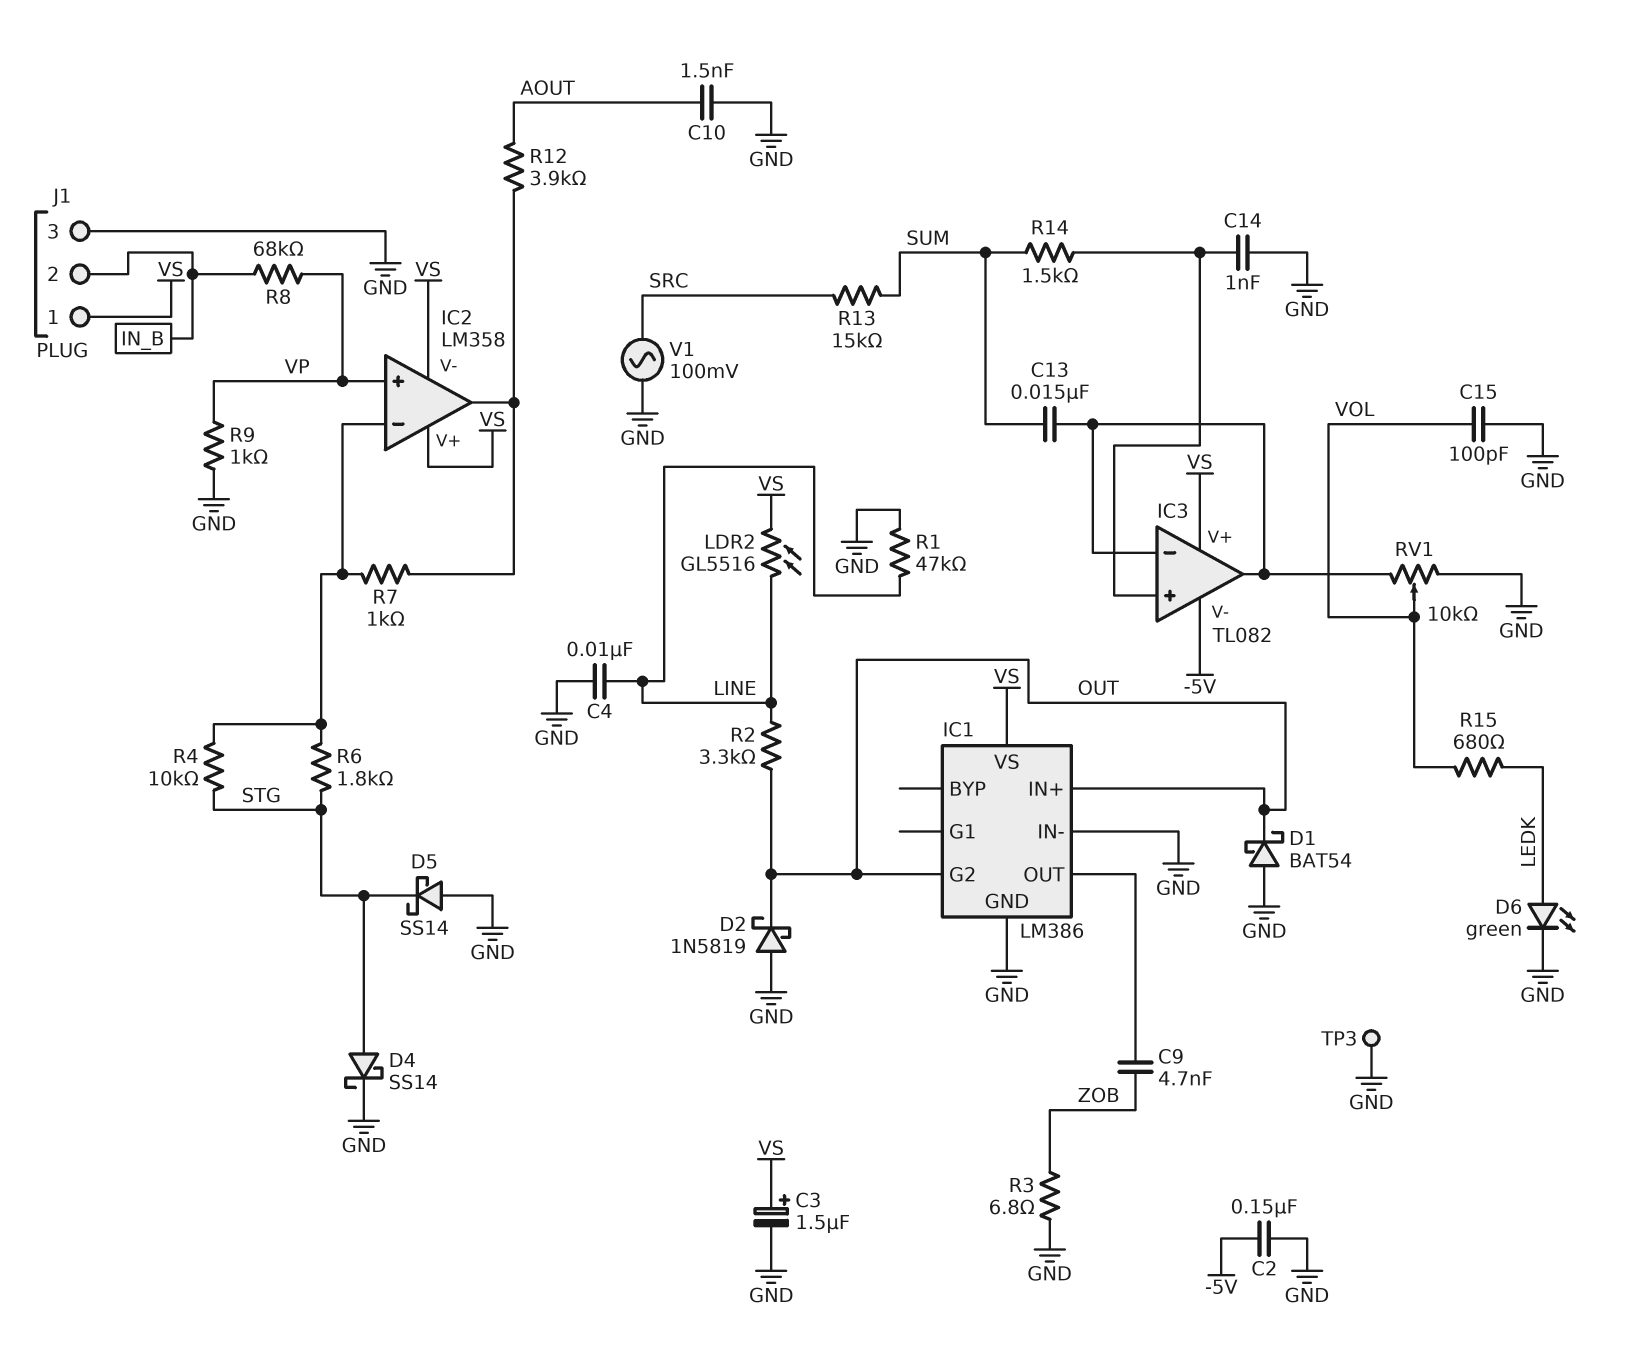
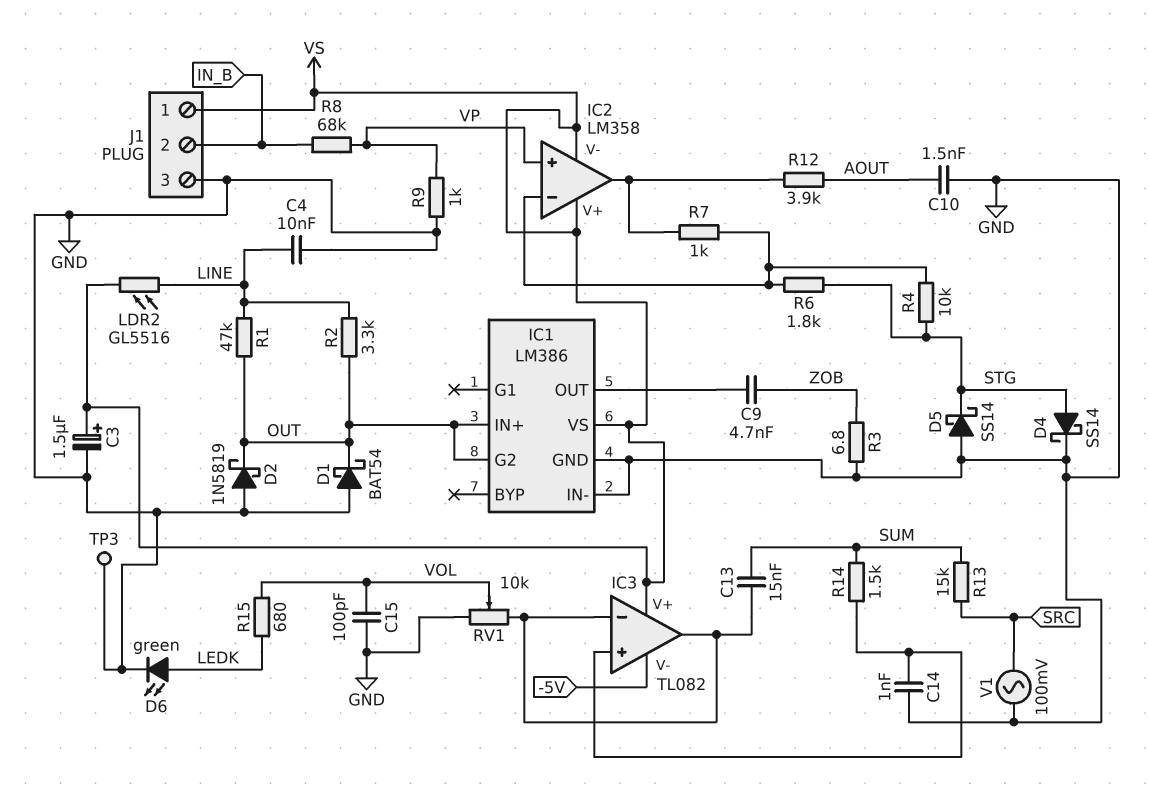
C2: 150nF (-5V, GND) -> none
R1: 47k (GND, LINE) -> 47k (LINE, OUT)

